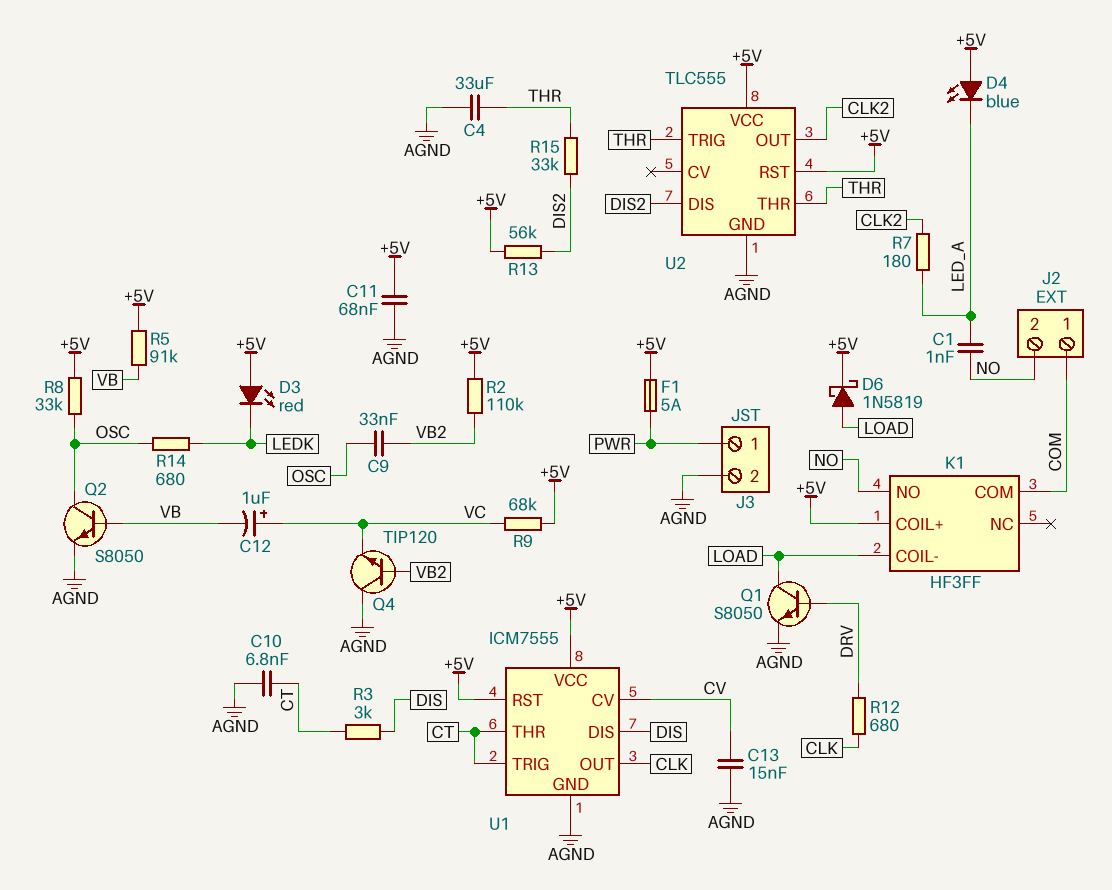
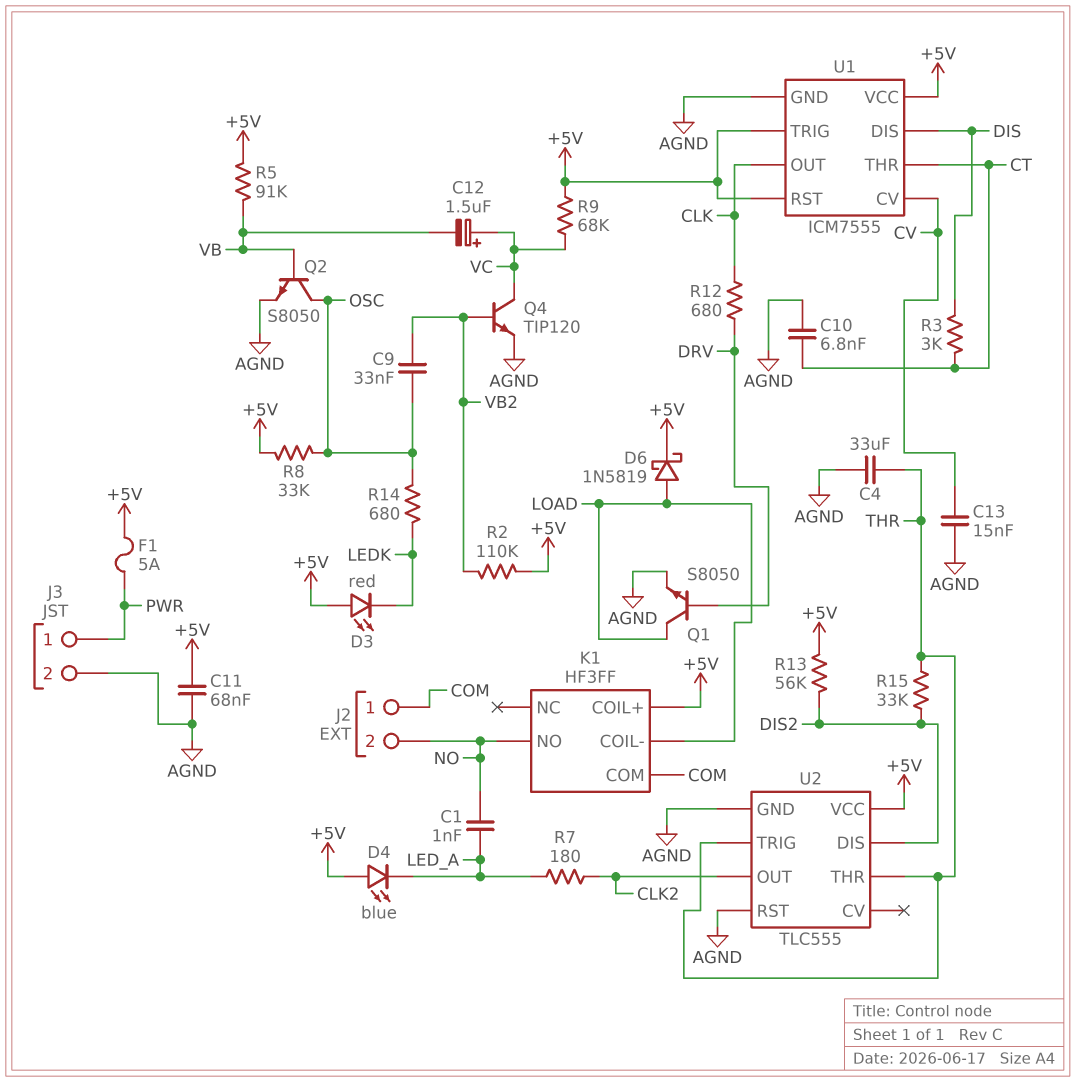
C12: 1uF (plus VC, minus VB) -> 1.5uF (plus VC, minus VB)
Q4: NPN TIP120 (B VB2, C AGND, E VC) -> NPN TIP120 (B VB2, C VC, E AGND)
U1 pin TRIG: CT -> +5V
U2 pin RST: +5V -> AGND

